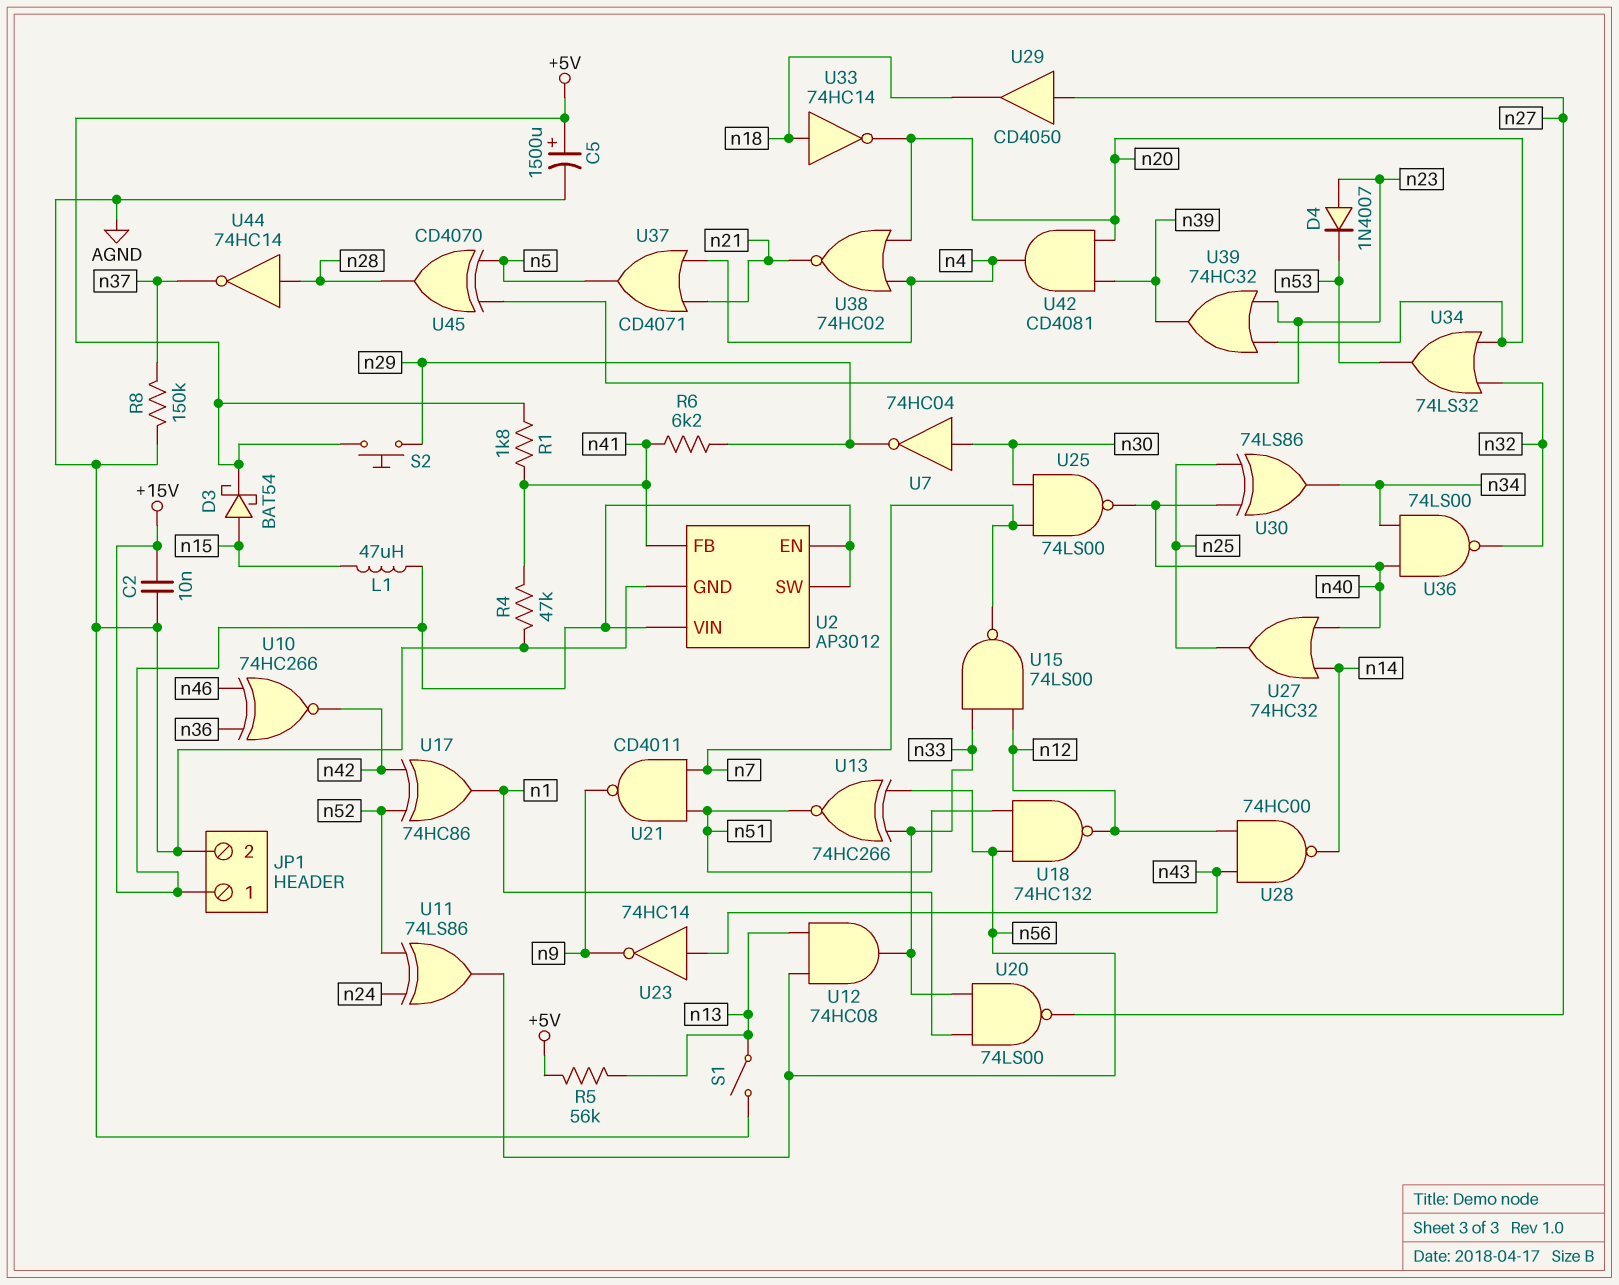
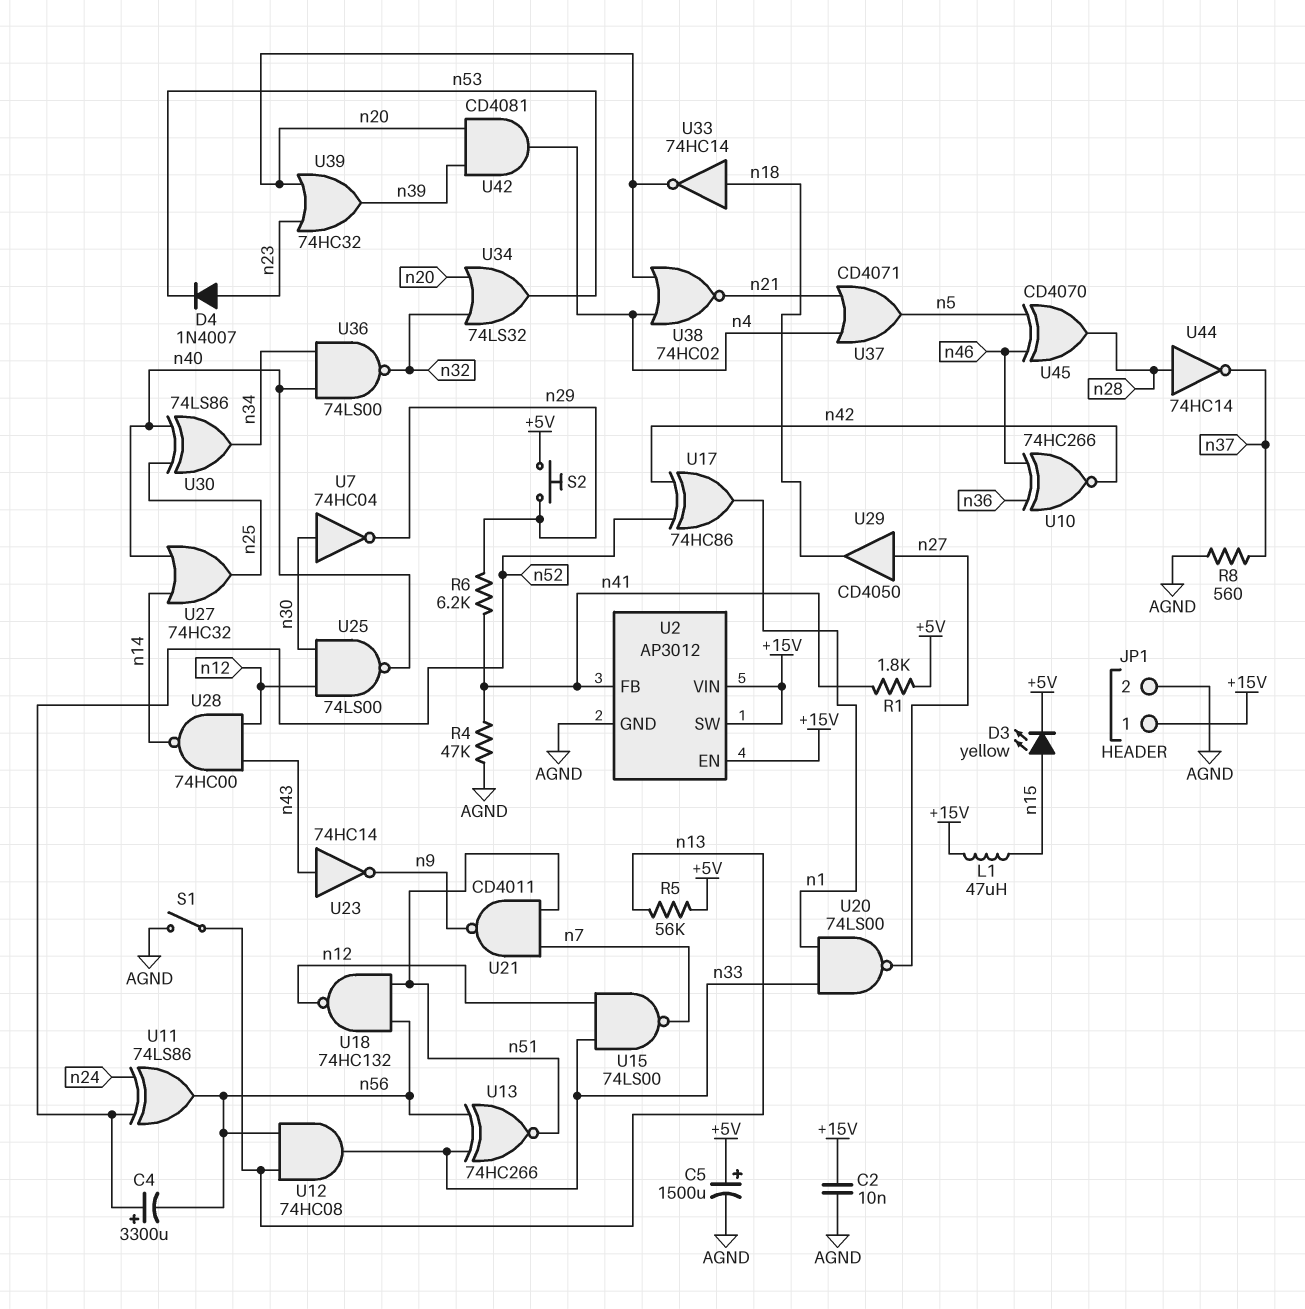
C4: none -> 3300uF (plus n52, minus n56)
D3: schottky BAT54 (A n15, K +5V) -> LED yellow (A n15, K +5V)
R8: 150k (AGND, n37) -> 560 (AGND, n37)
U25: NAND 74LS00 (in n7, in n30, out n40) -> NAND 74LS00 (in n12, in n30, out n40)
U45: XOR CD4070 (in n5, in n23, out n28) -> XOR CD4070 (in n5, in n46, out n28)

